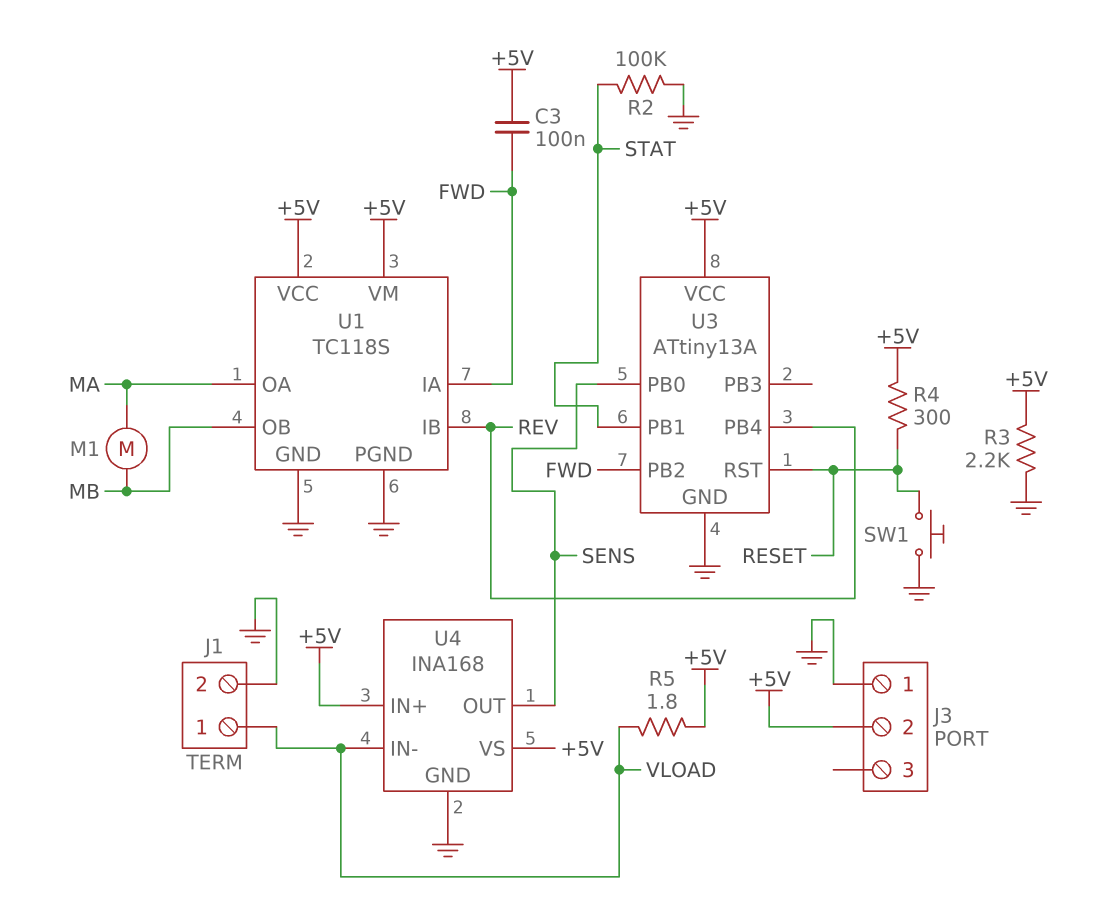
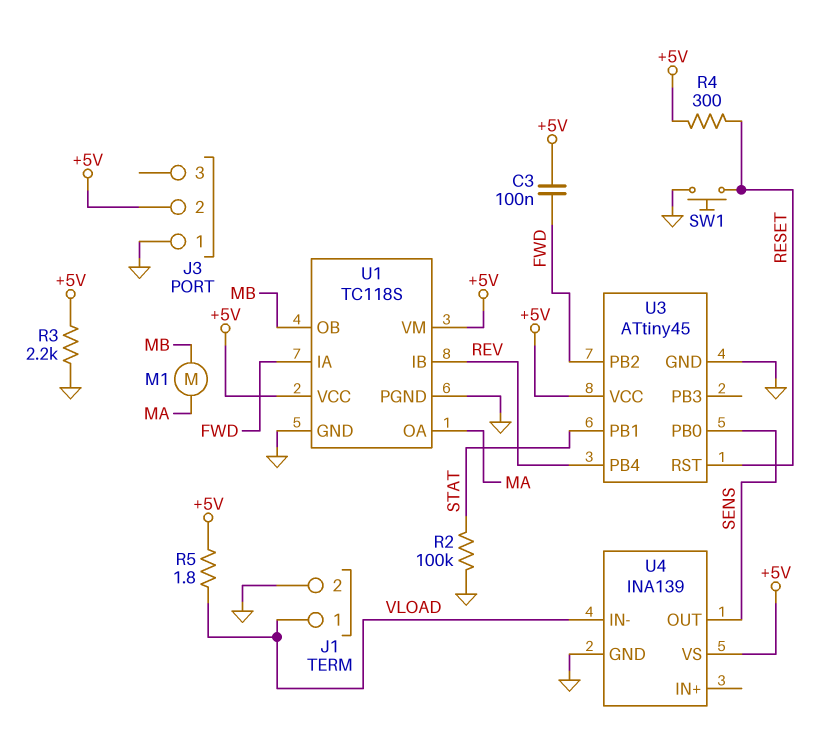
U3: ATtiny13A -> ATtiny45
U4: INA168 -> INA139
U4 pin IN+: +5V -> none

